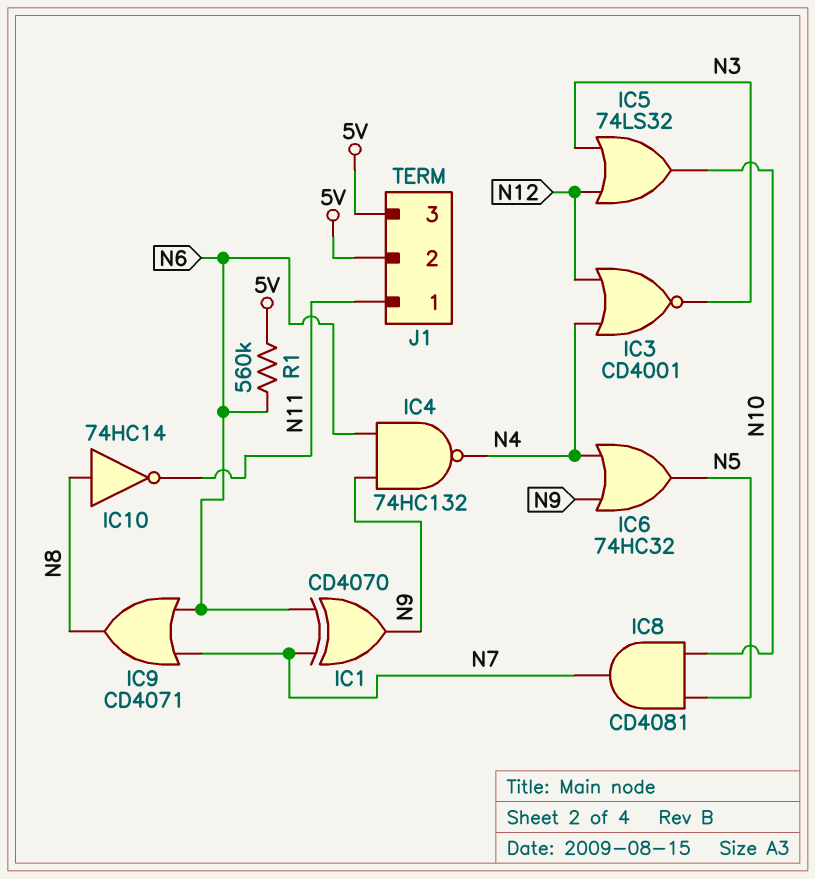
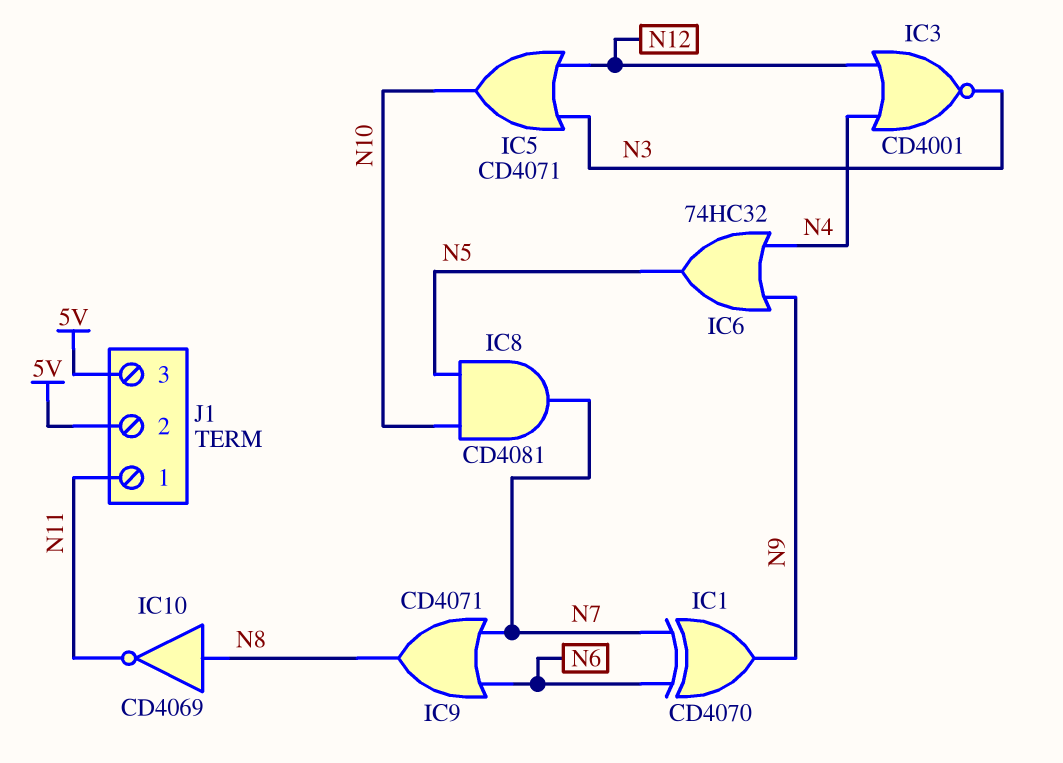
IC4: NAND 74HC132 (in N6, in N9, out N4) -> none
IC5: OR 74LS32 (in N3, in N12, out N10) -> OR CD4071 (in N3, in N12, out N10)
IC10: NOT 74HC14 (in N8, out N11) -> NOT CD4069 (in N8, out N11)
R1: 560k (5V, N6) -> none

